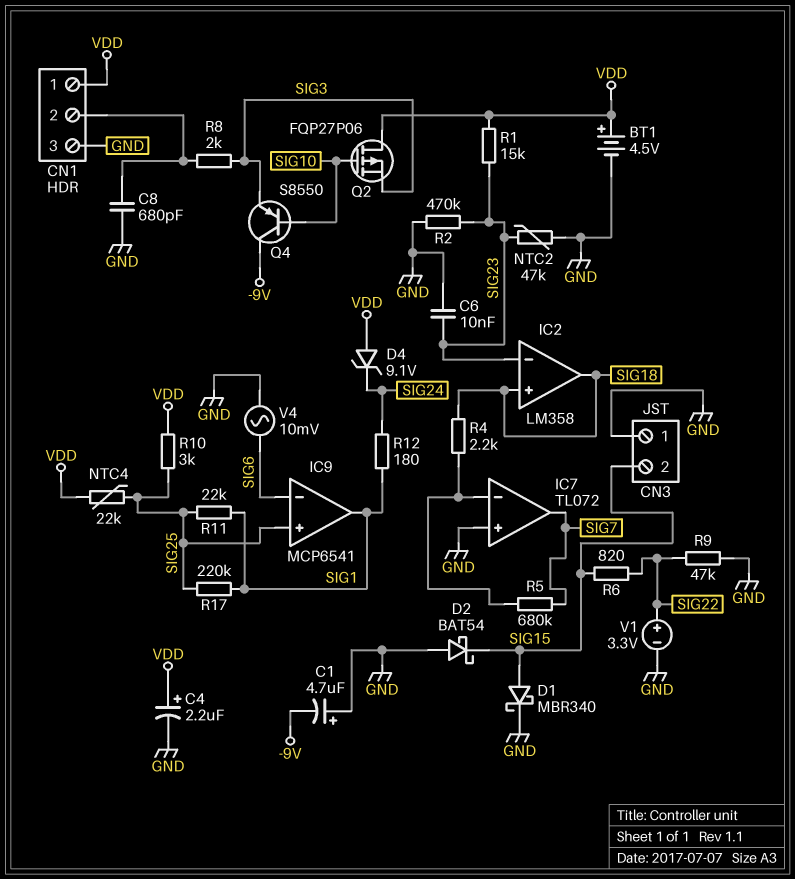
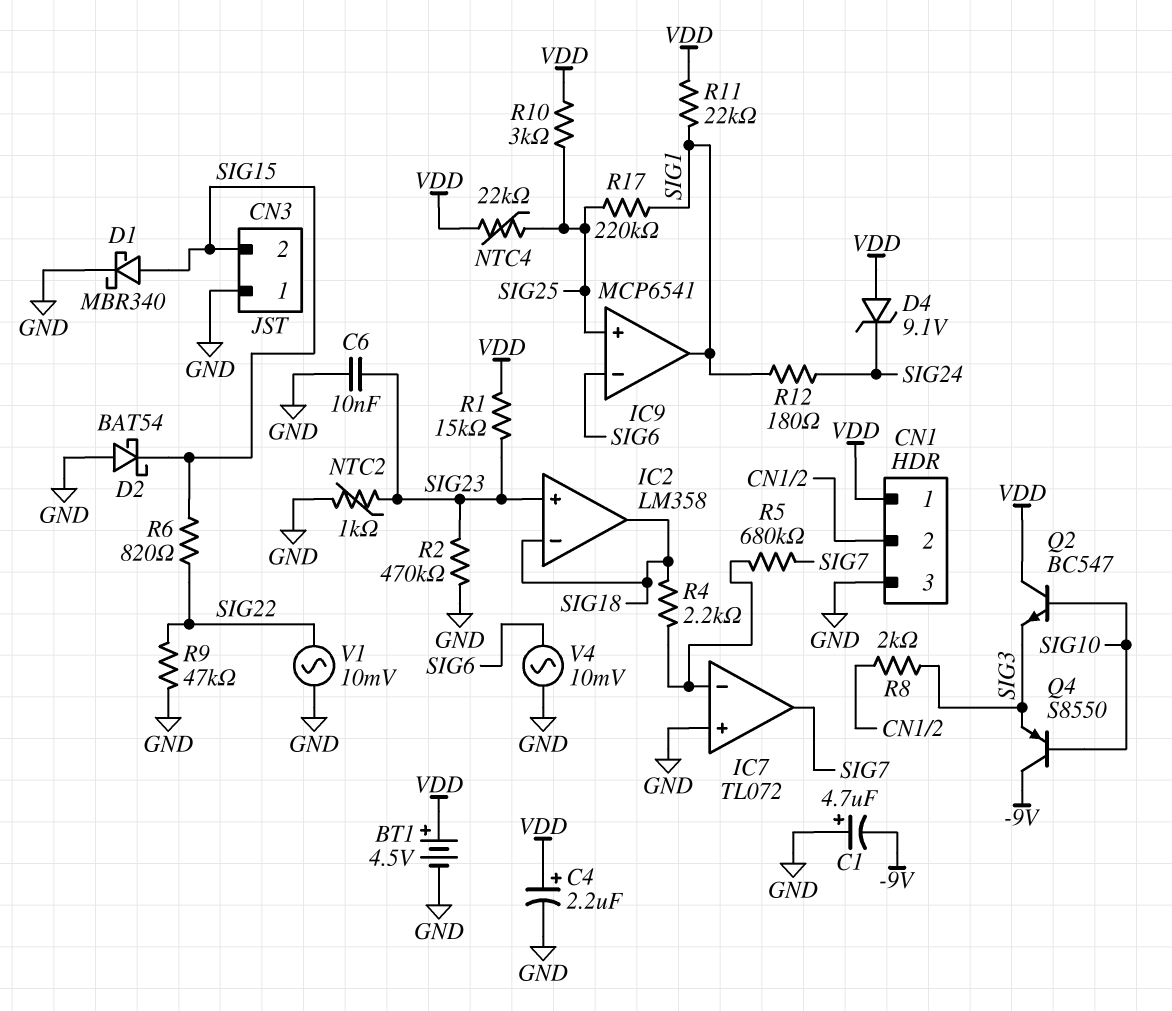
C8: 680pF (CN1/2, GND) -> none
IC2 pin in+: SIG18 -> SIG23
IC2 pin in-: SIG23 -> SIG18
NTC2: 47k (GND, SIG23) -> 1k (GND, SIG23)
Q2: PMOS FQP27P06 (G SIG10, D VDD, S SIG3) -> NPN BC547 (B SIG10, C VDD, E SIG3)
R11: 22k (SIG1, SIG25) -> 22k (SIG1, VDD)
V1: 3.3V (plus SIG22, minus GND) -> AC 10mV (GND, SIG22)

